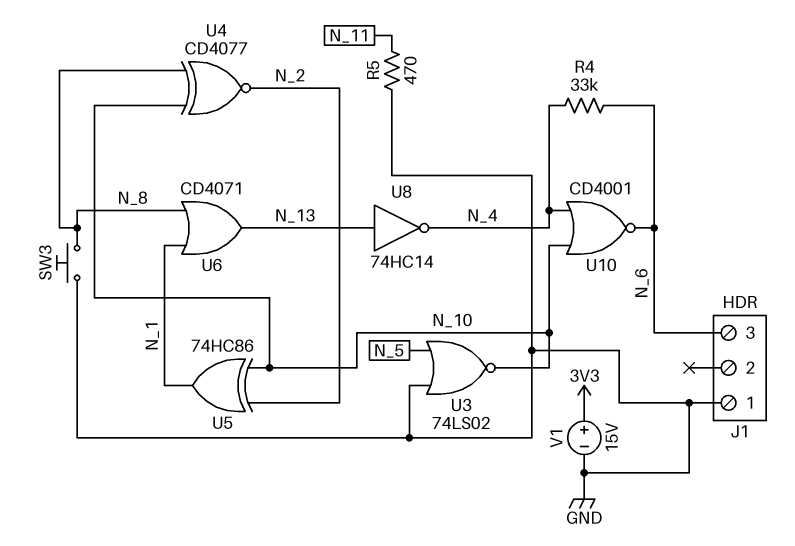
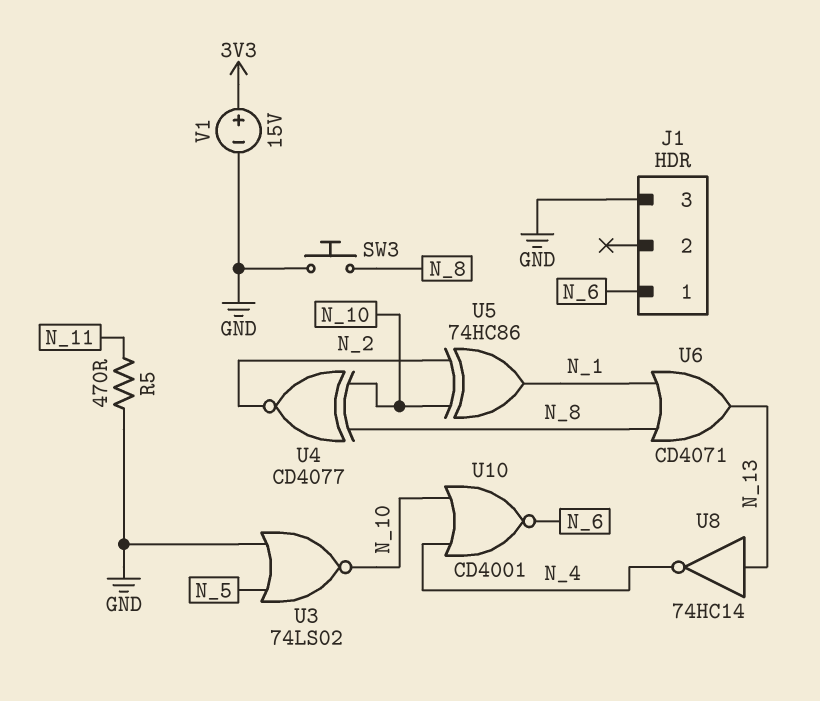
J1 pin 1: GND -> N_6
J1 pin 3: N_6 -> GND
R4: 33k (N_4, N_6) -> none

